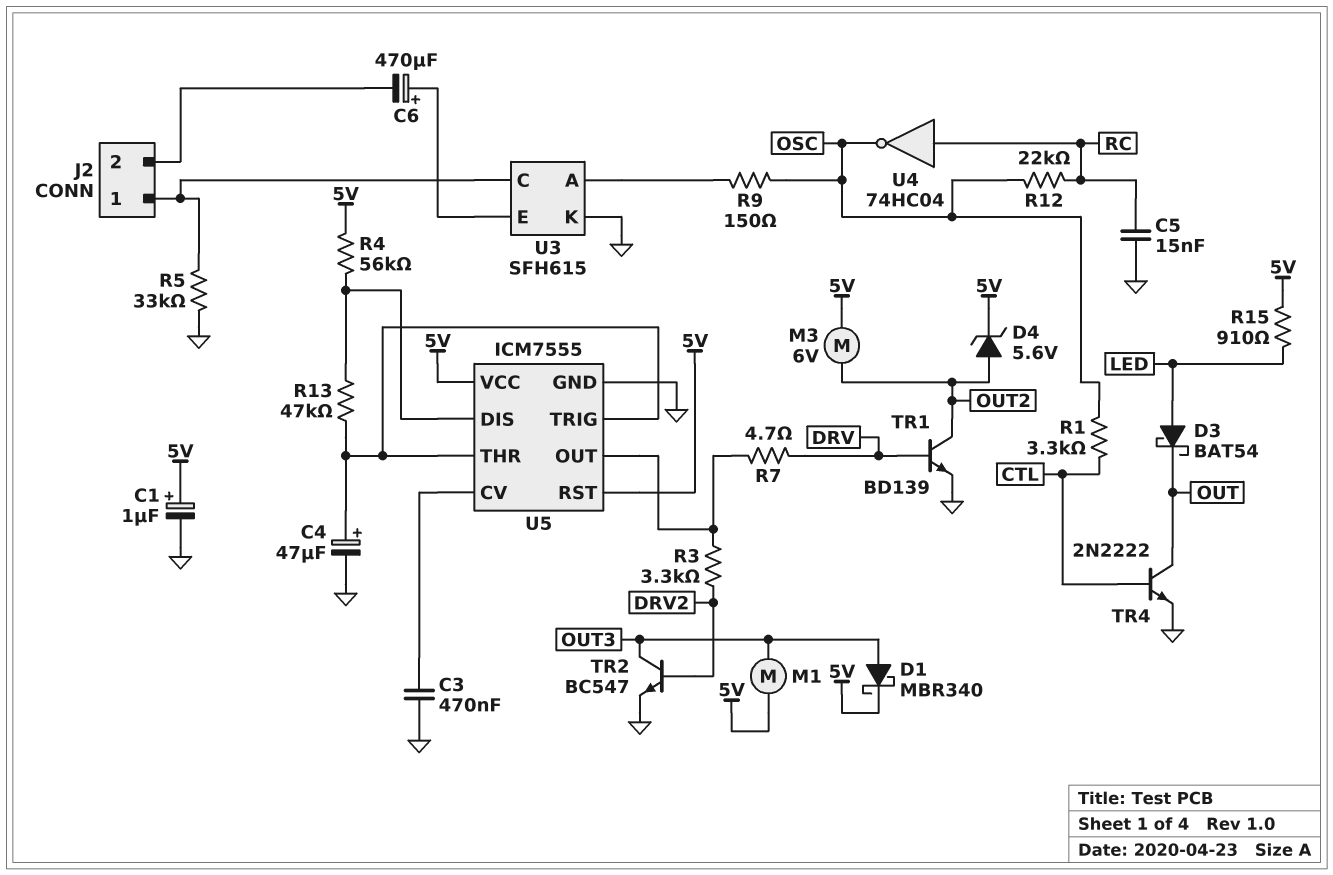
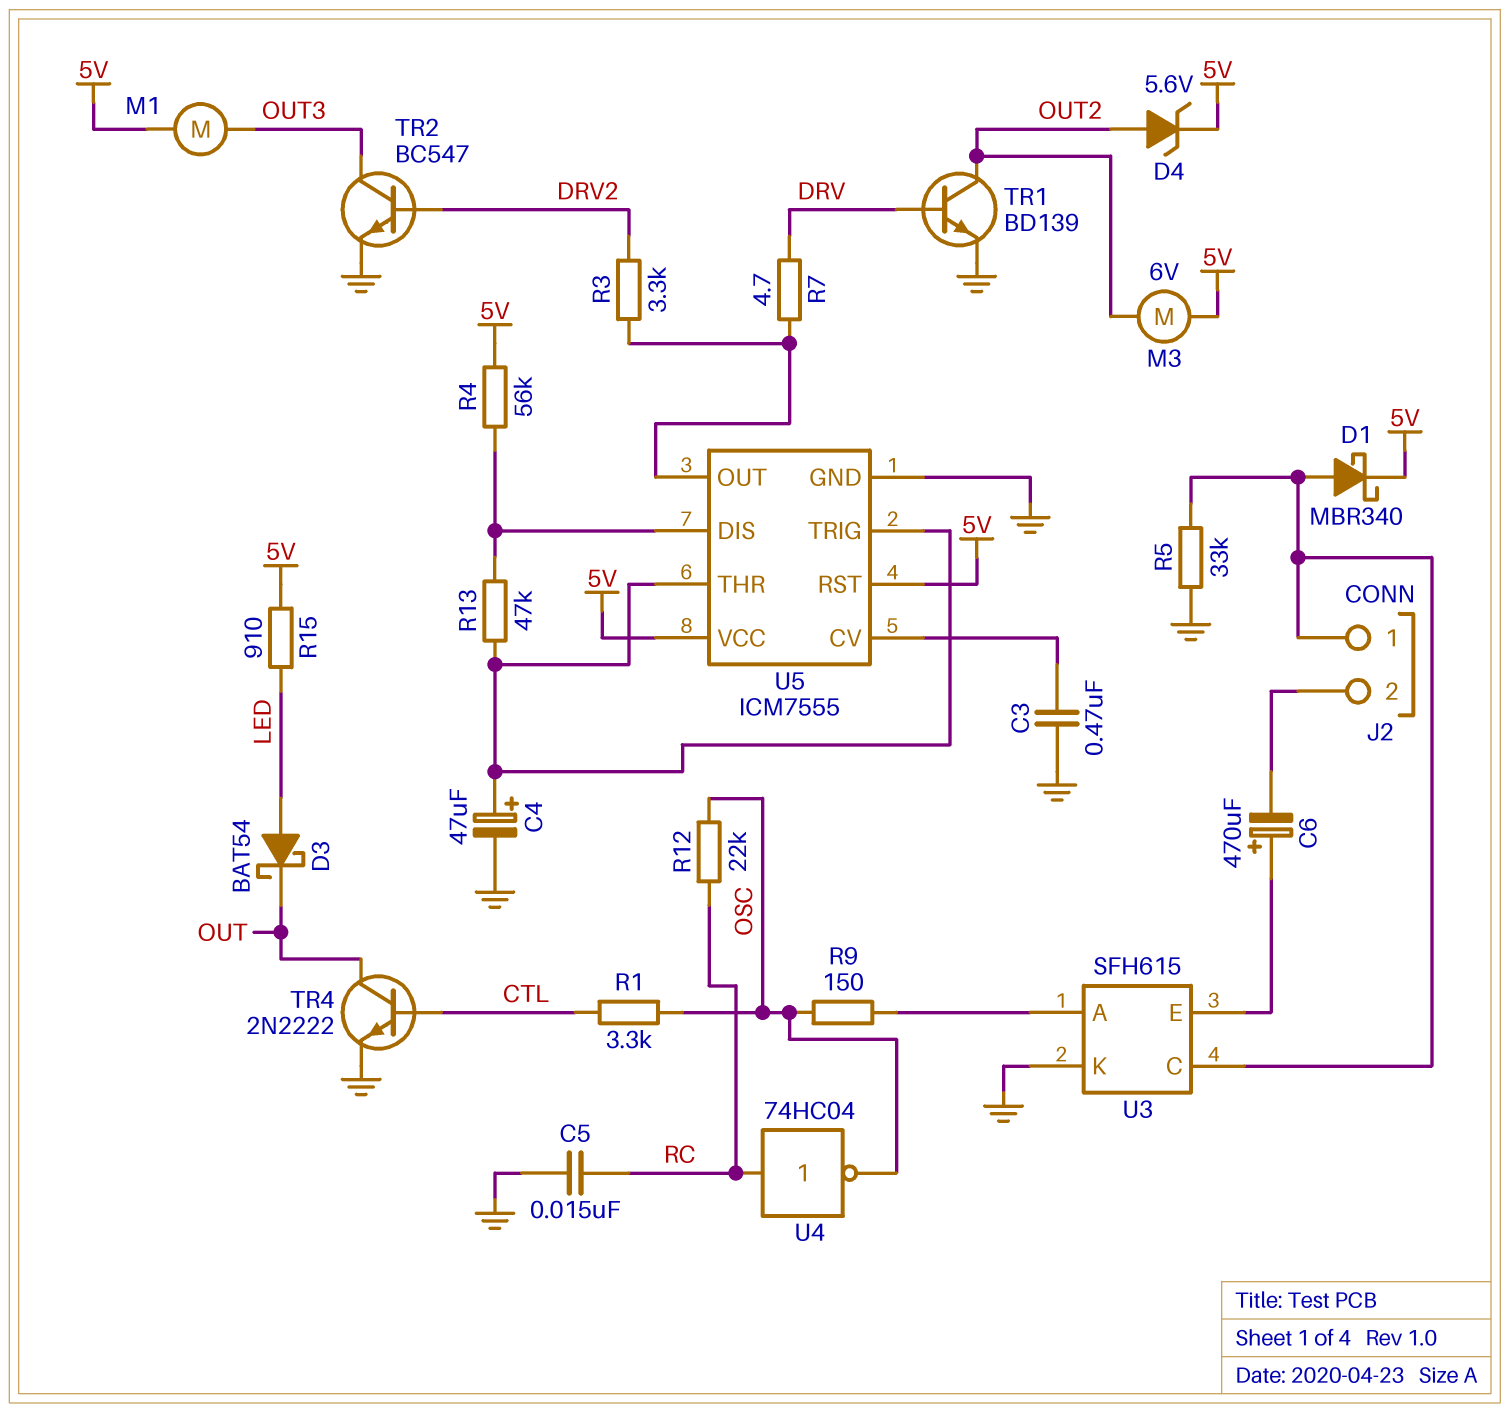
C1: 1uF (plus 5V, minus GND) -> none
D1: schottky MBR340 (A OUT3, K 5V) -> schottky MBR340 (A J2/1, K 5V)

